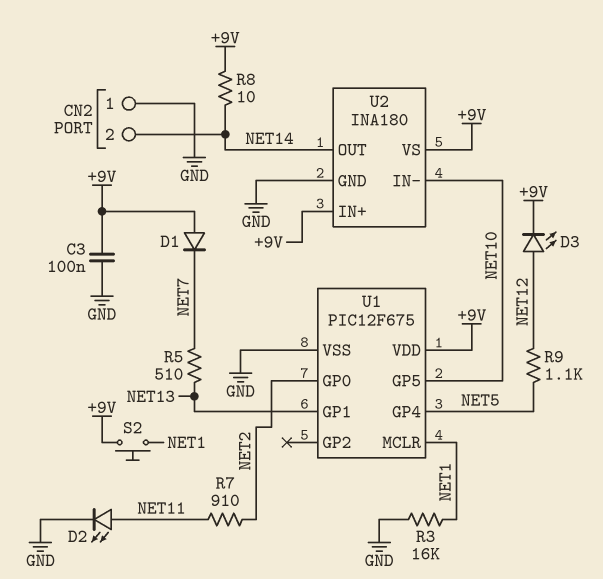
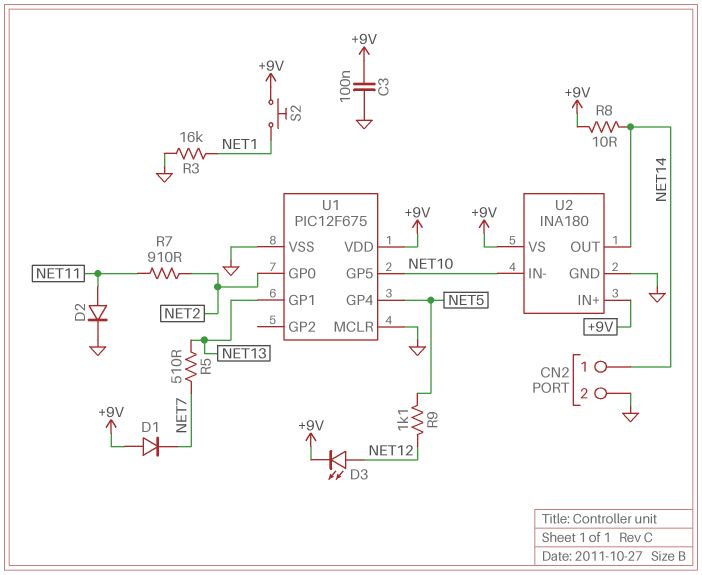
CN2 pin 1: GND -> NET14
CN2 pin 2: NET14 -> GND
D2: LED (A NET11, K GND) -> diode (A NET11, K GND)
U1 pin MCLR: NET1 -> GND

